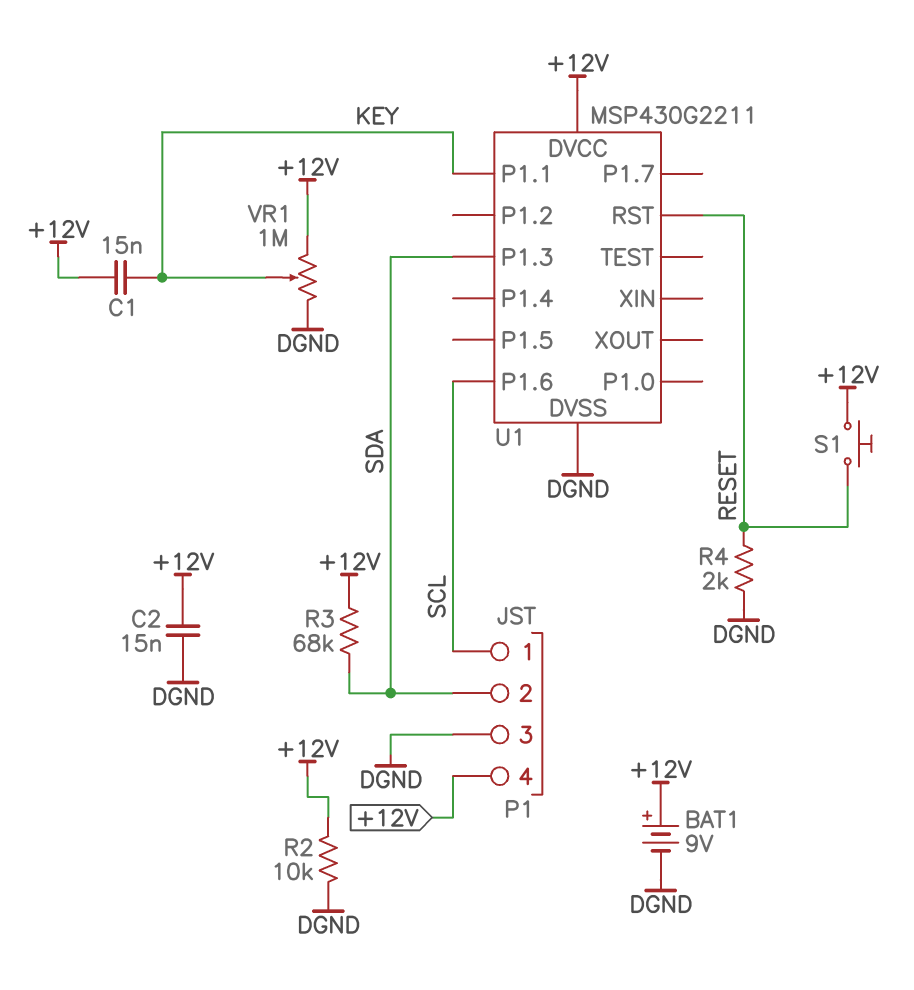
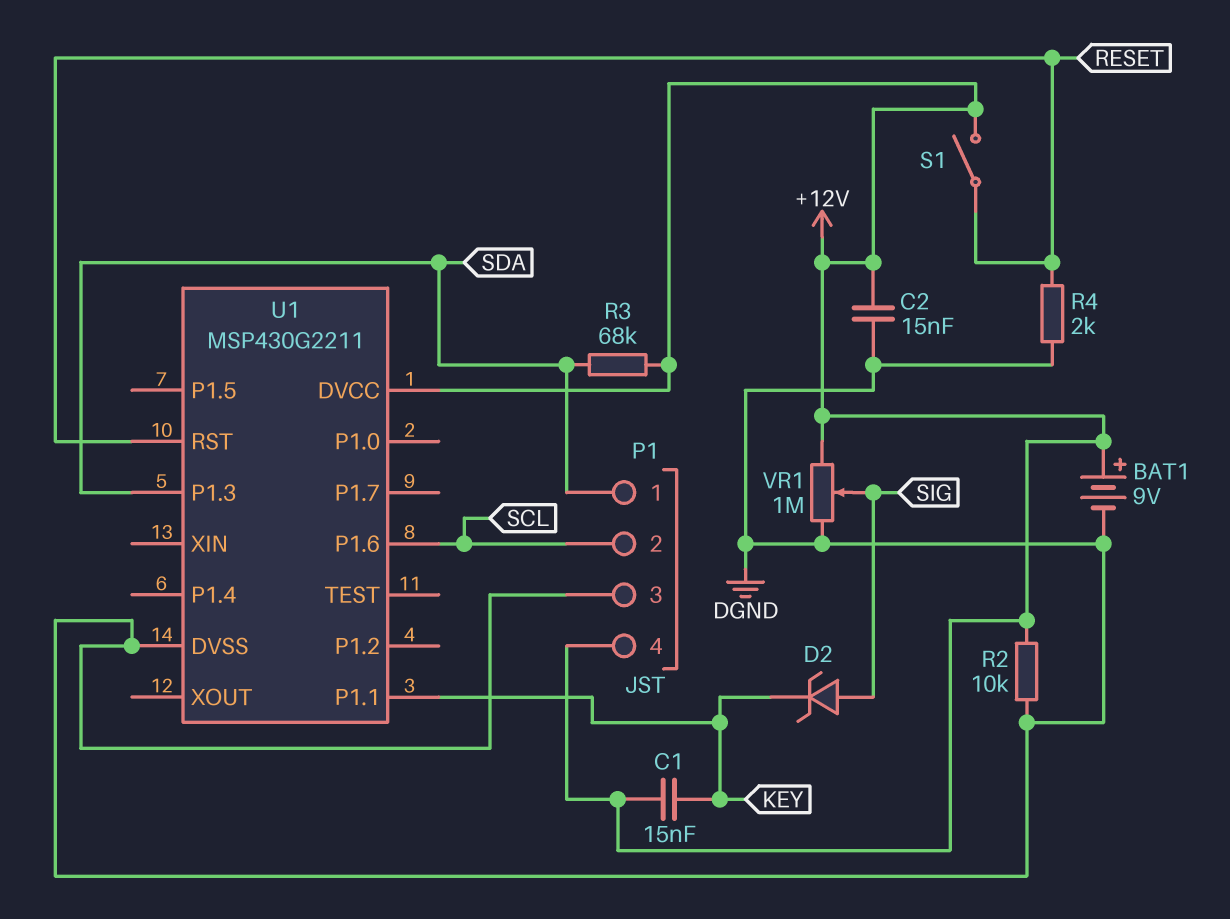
D2: none -> zener (A SIG, K KEY)
P1 pin 1: SCL -> SDA
P1 pin 2: SDA -> SCL
S1: button (+12V, RESET) -> switch (+12V, RESET)
VR1: 1M (+12V, DGND, wiper KEY) -> 1M (+12V, DGND, wiper SIG)

